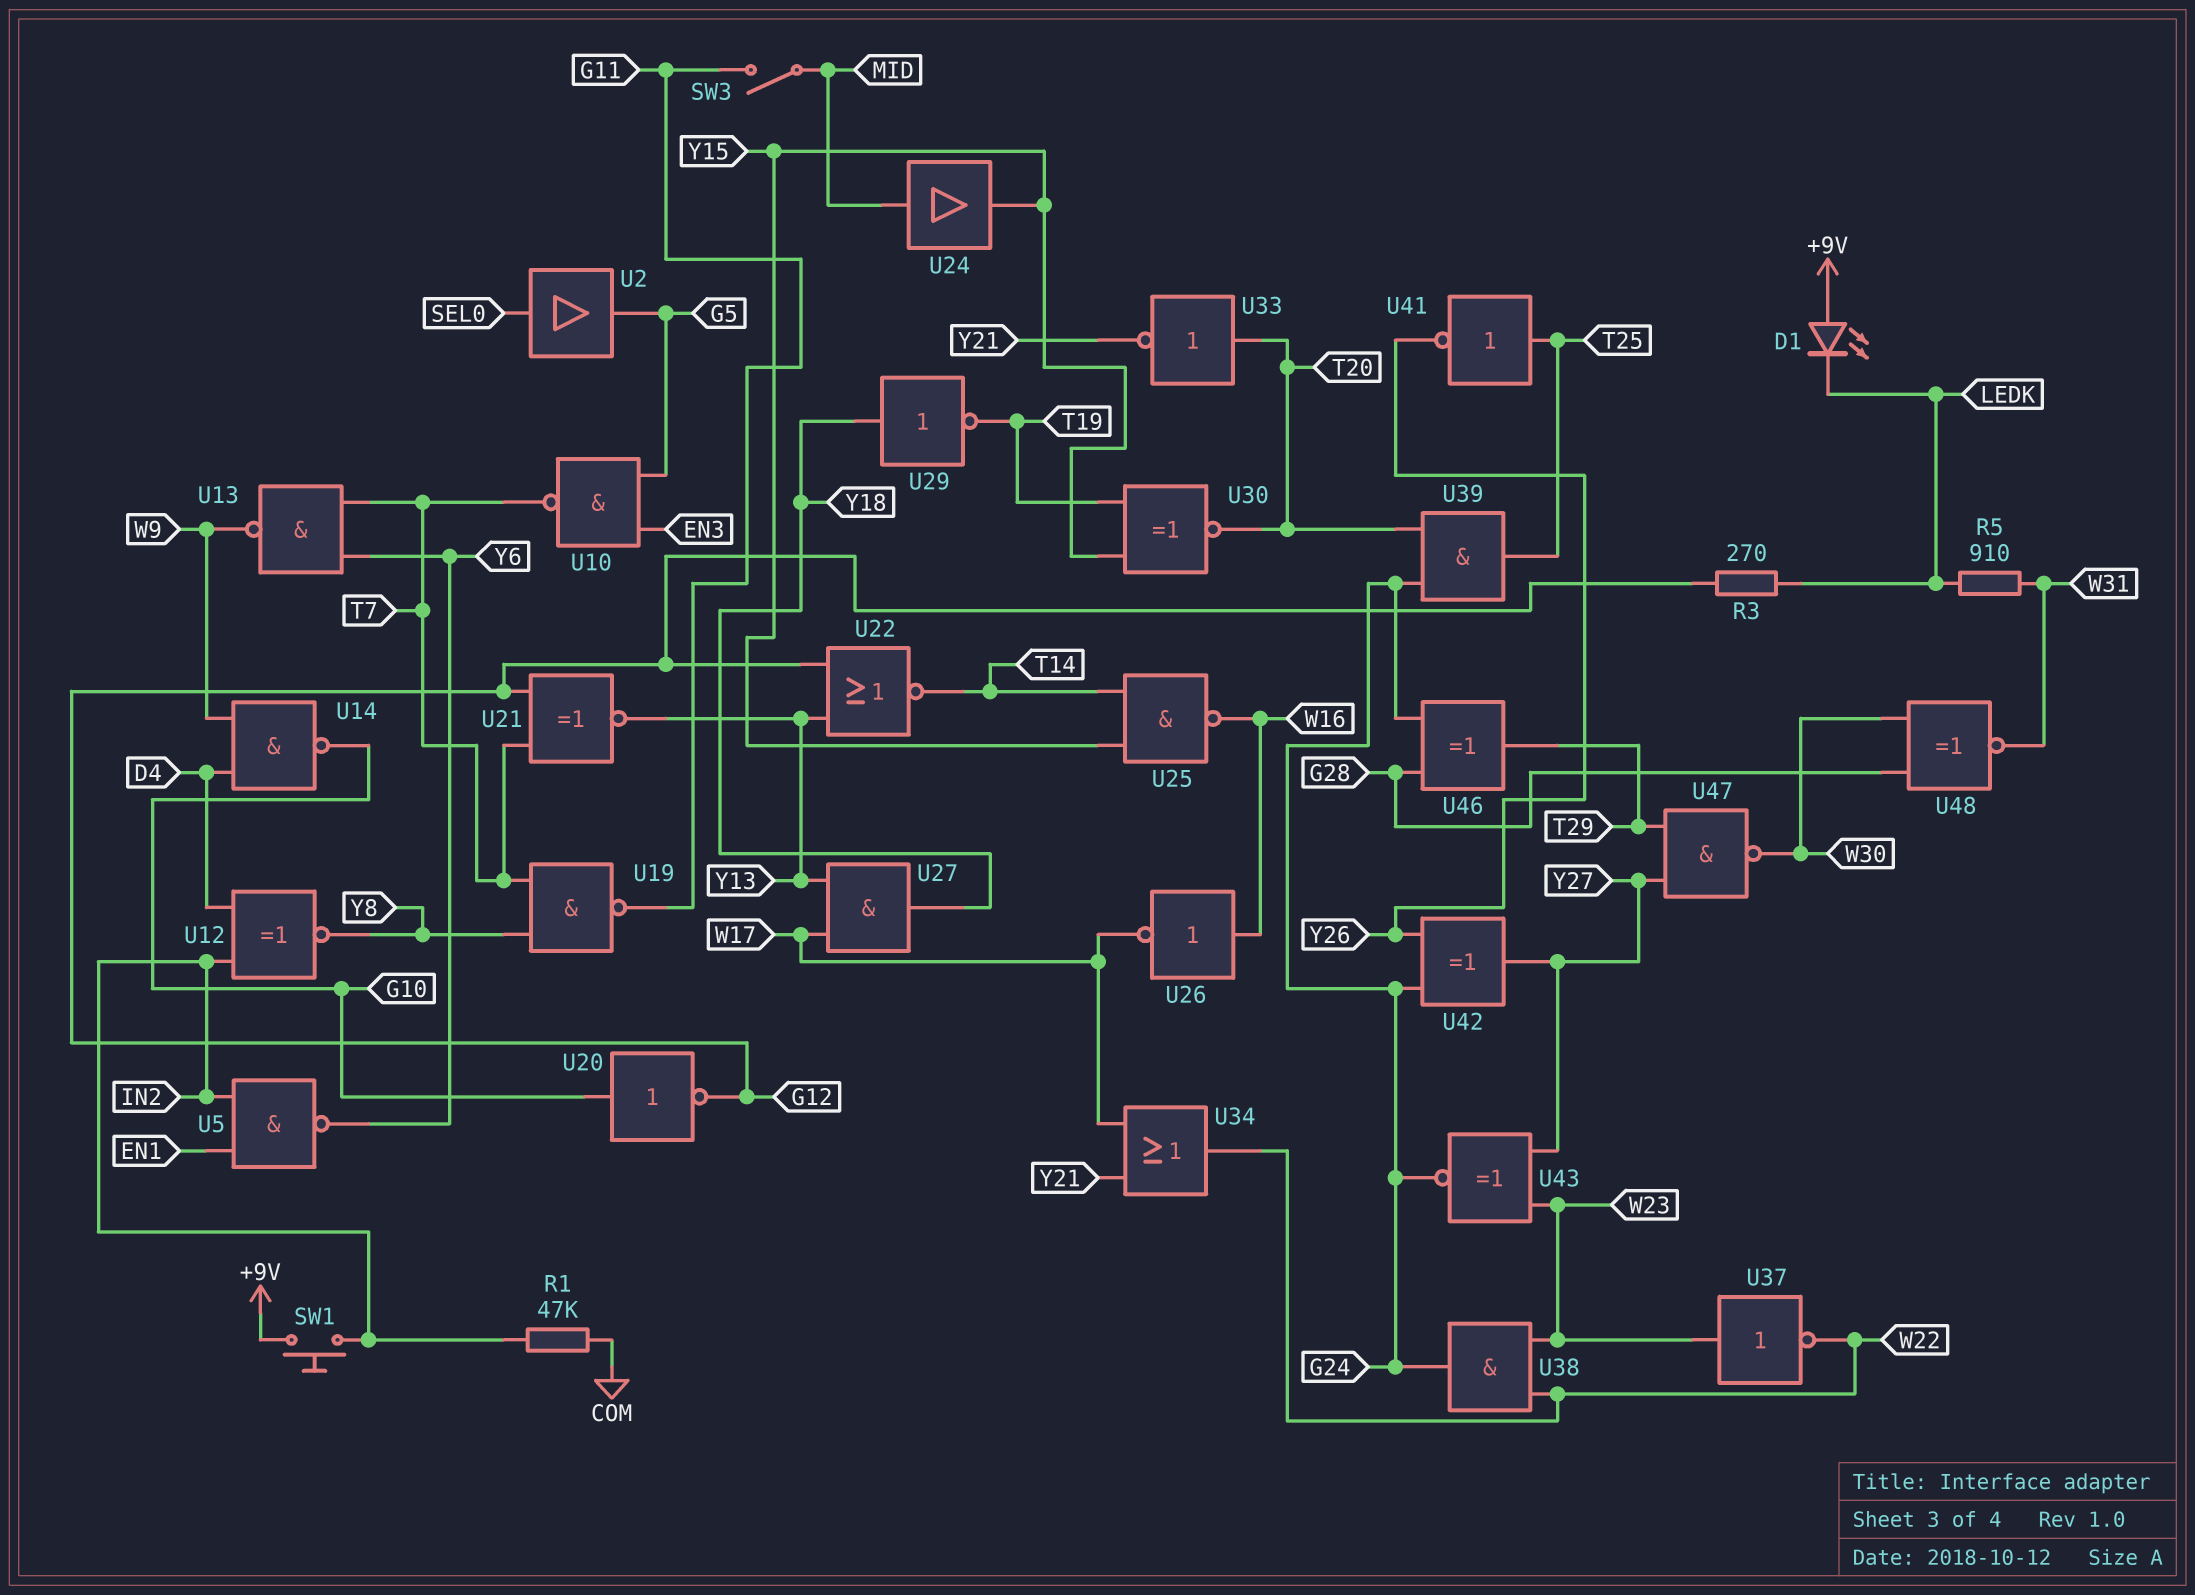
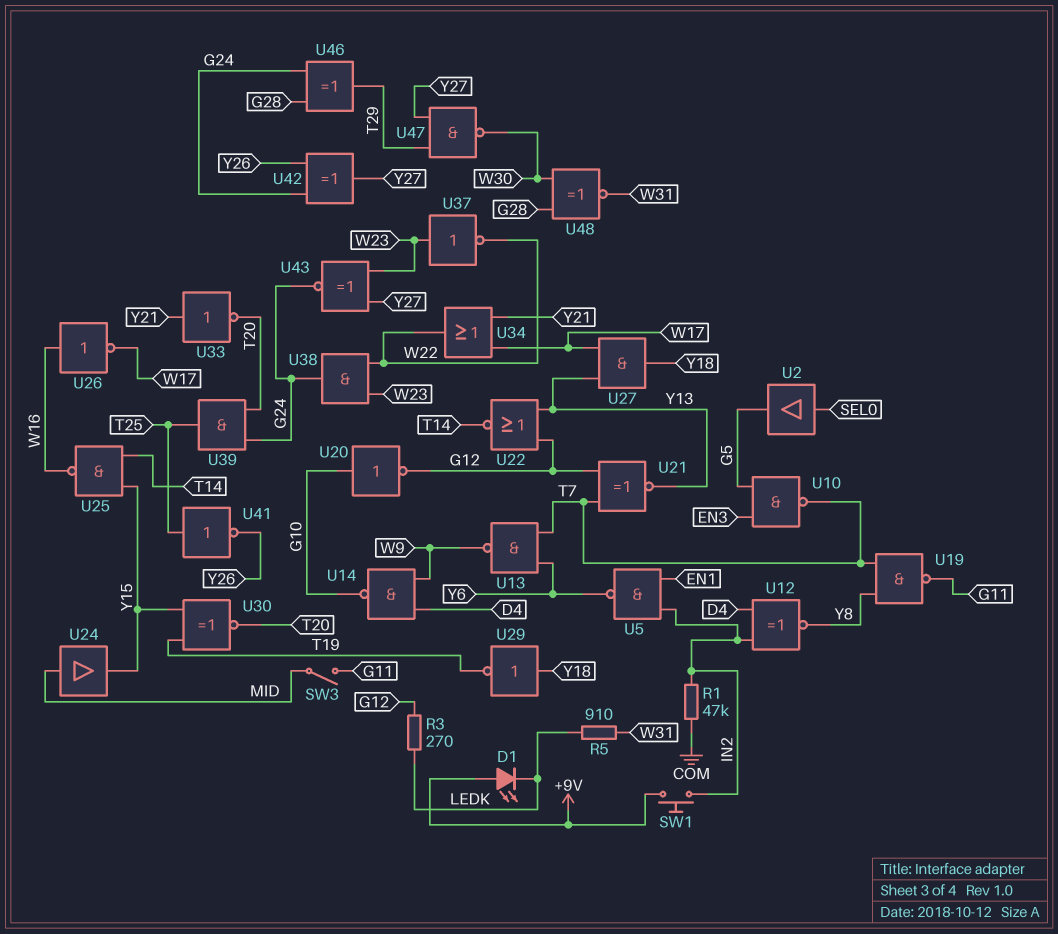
U33: NOT (in T20, out Y21) -> NOT (in Y21, out T20)

